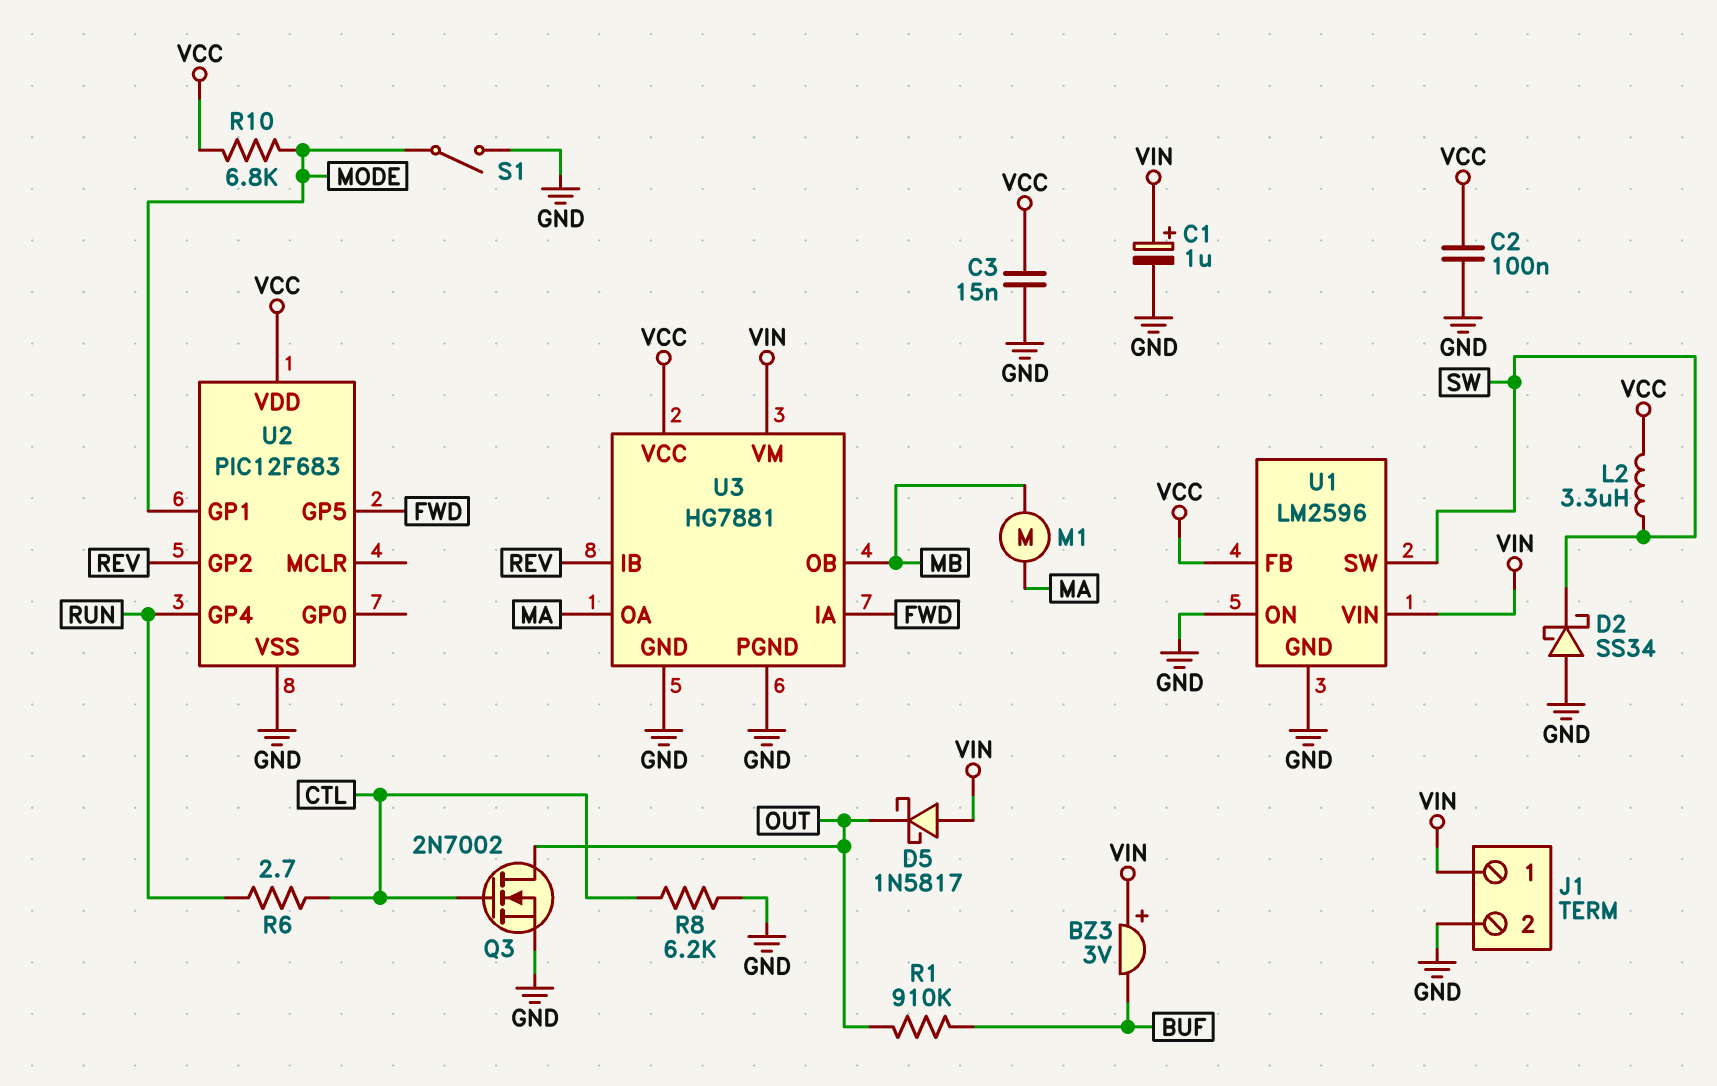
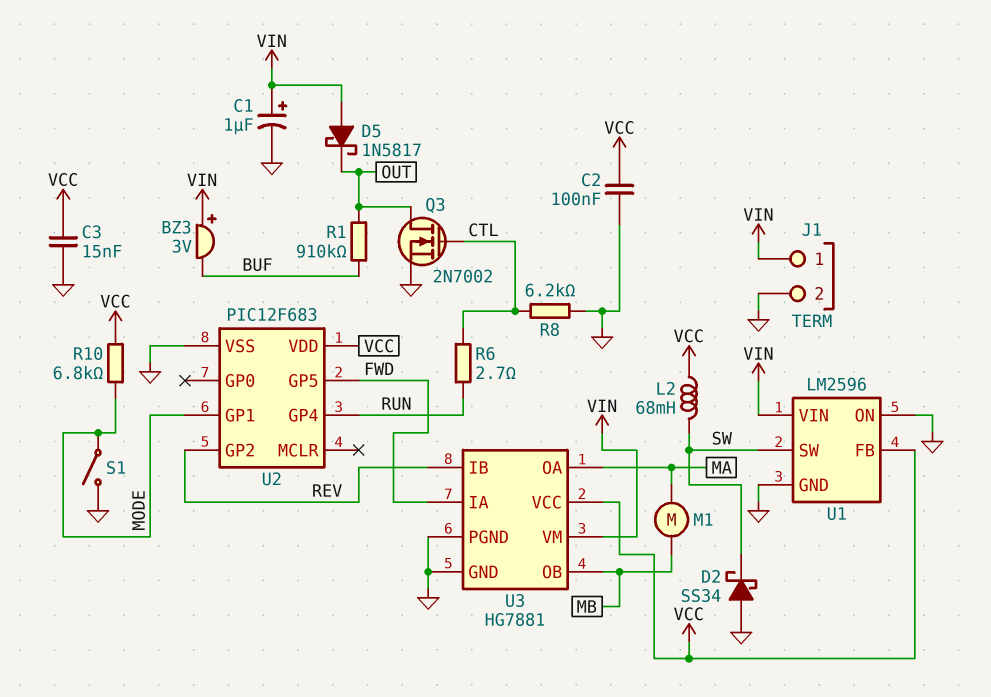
L2: 3.3uH (SW, VCC) -> 68mH (SW, VCC)

